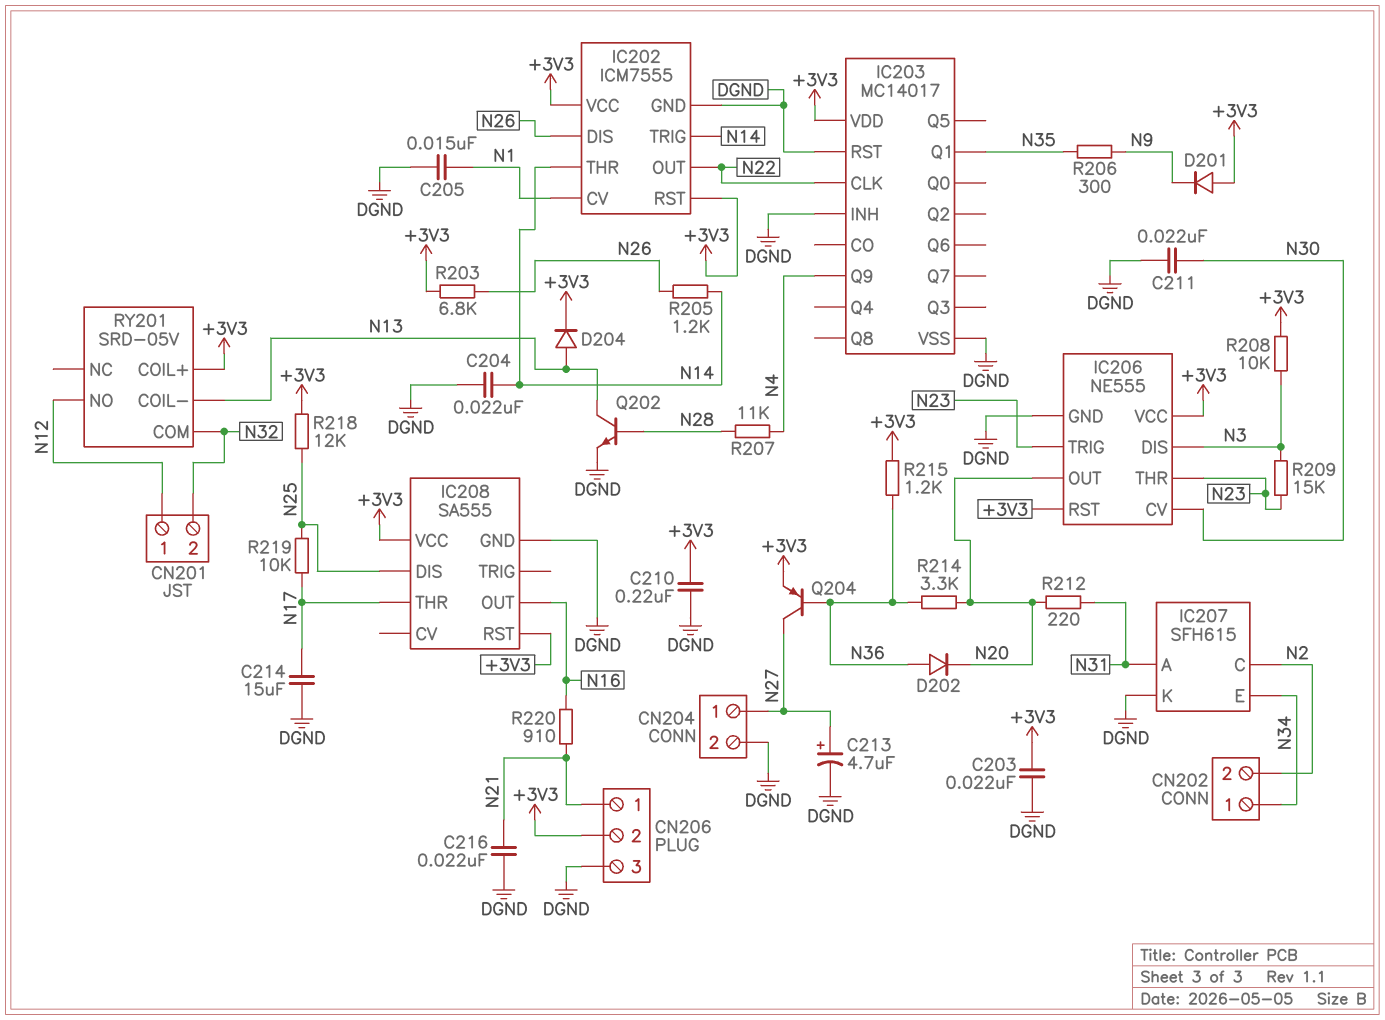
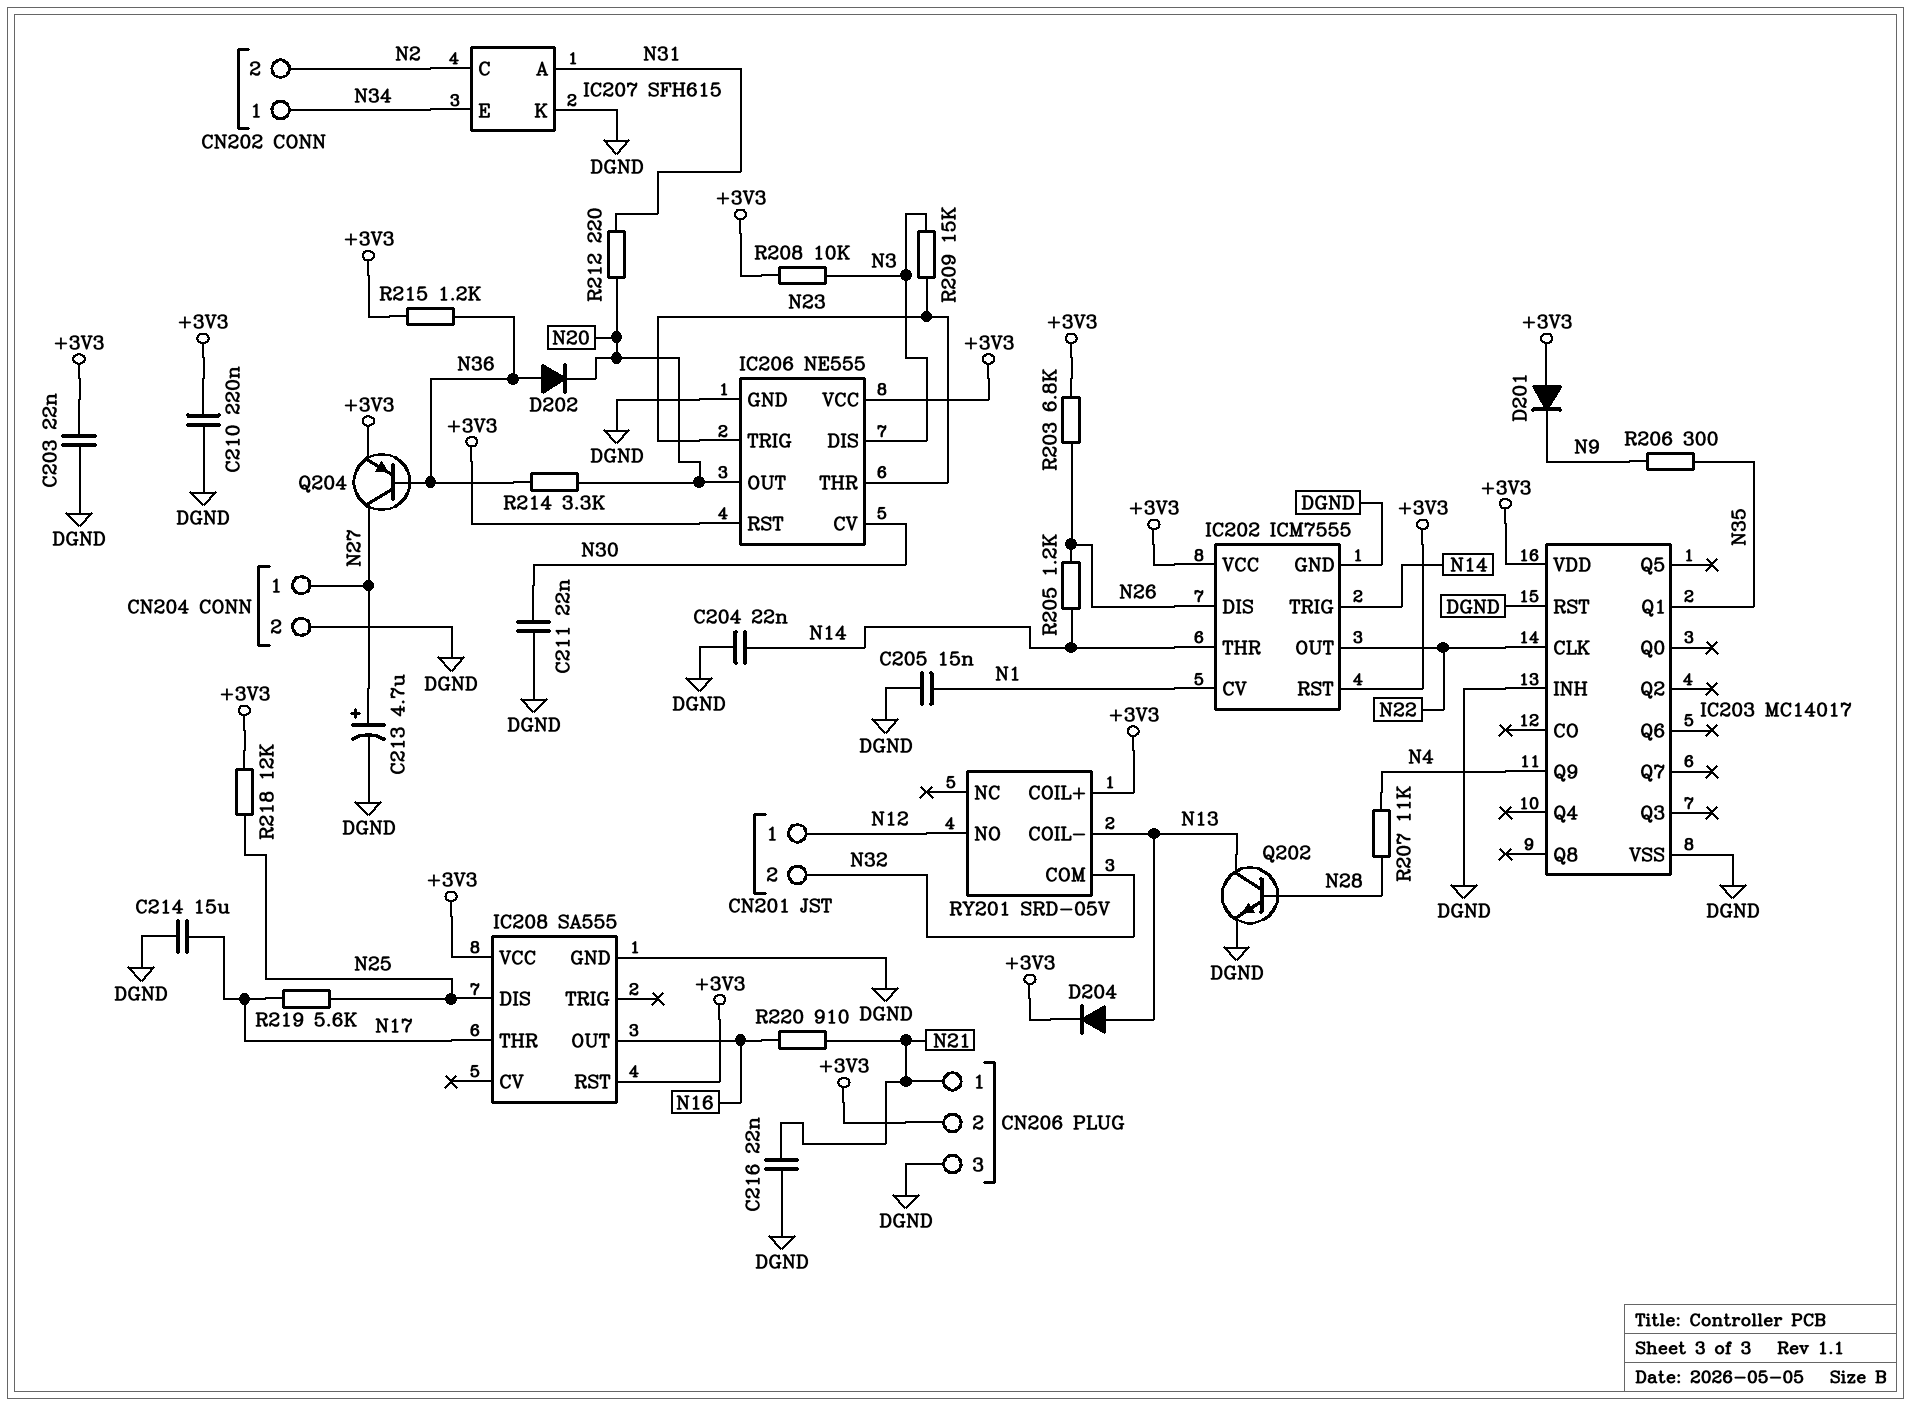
R219: 10k (N17, N25) -> 5.6k (N17, N25)

